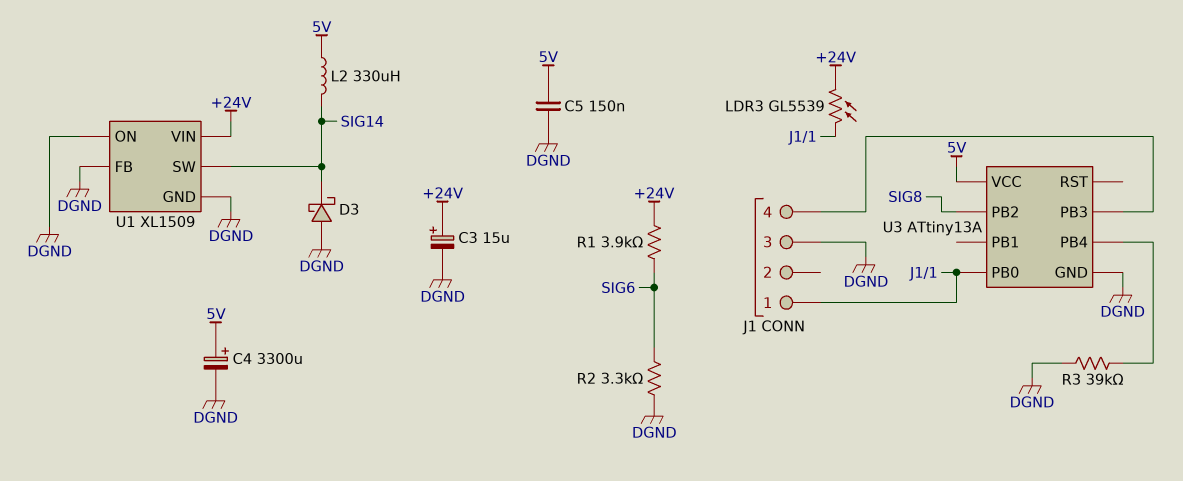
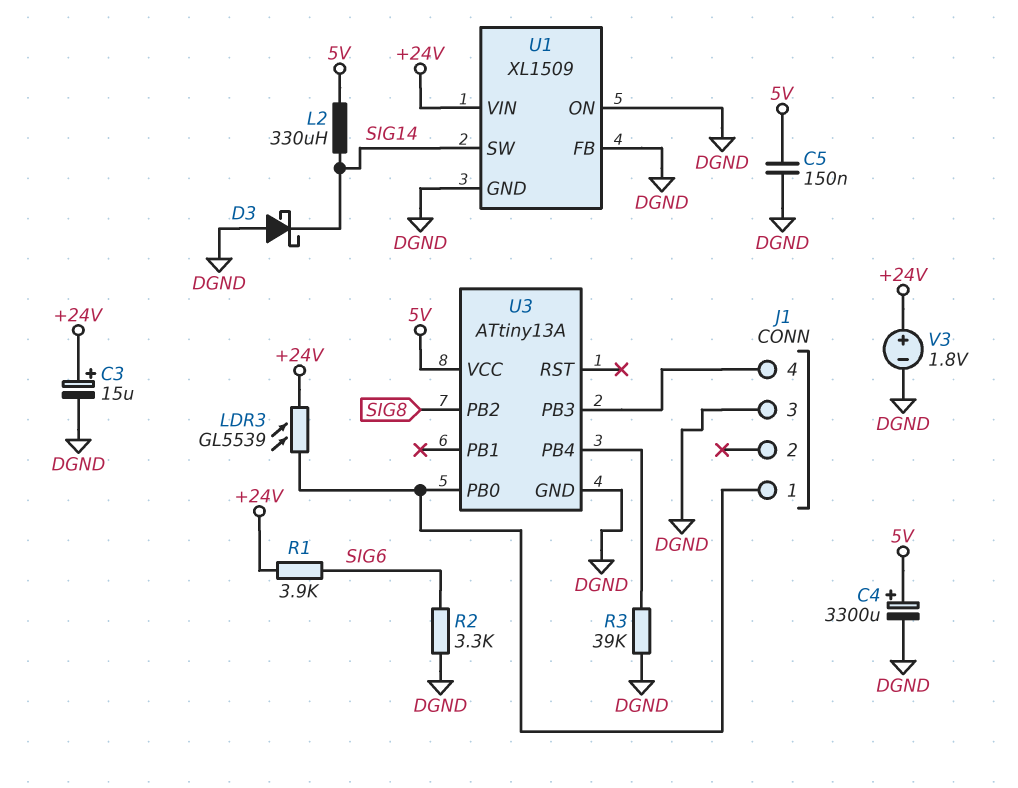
V3: none -> 1.8V (plus +24V, minus DGND)

